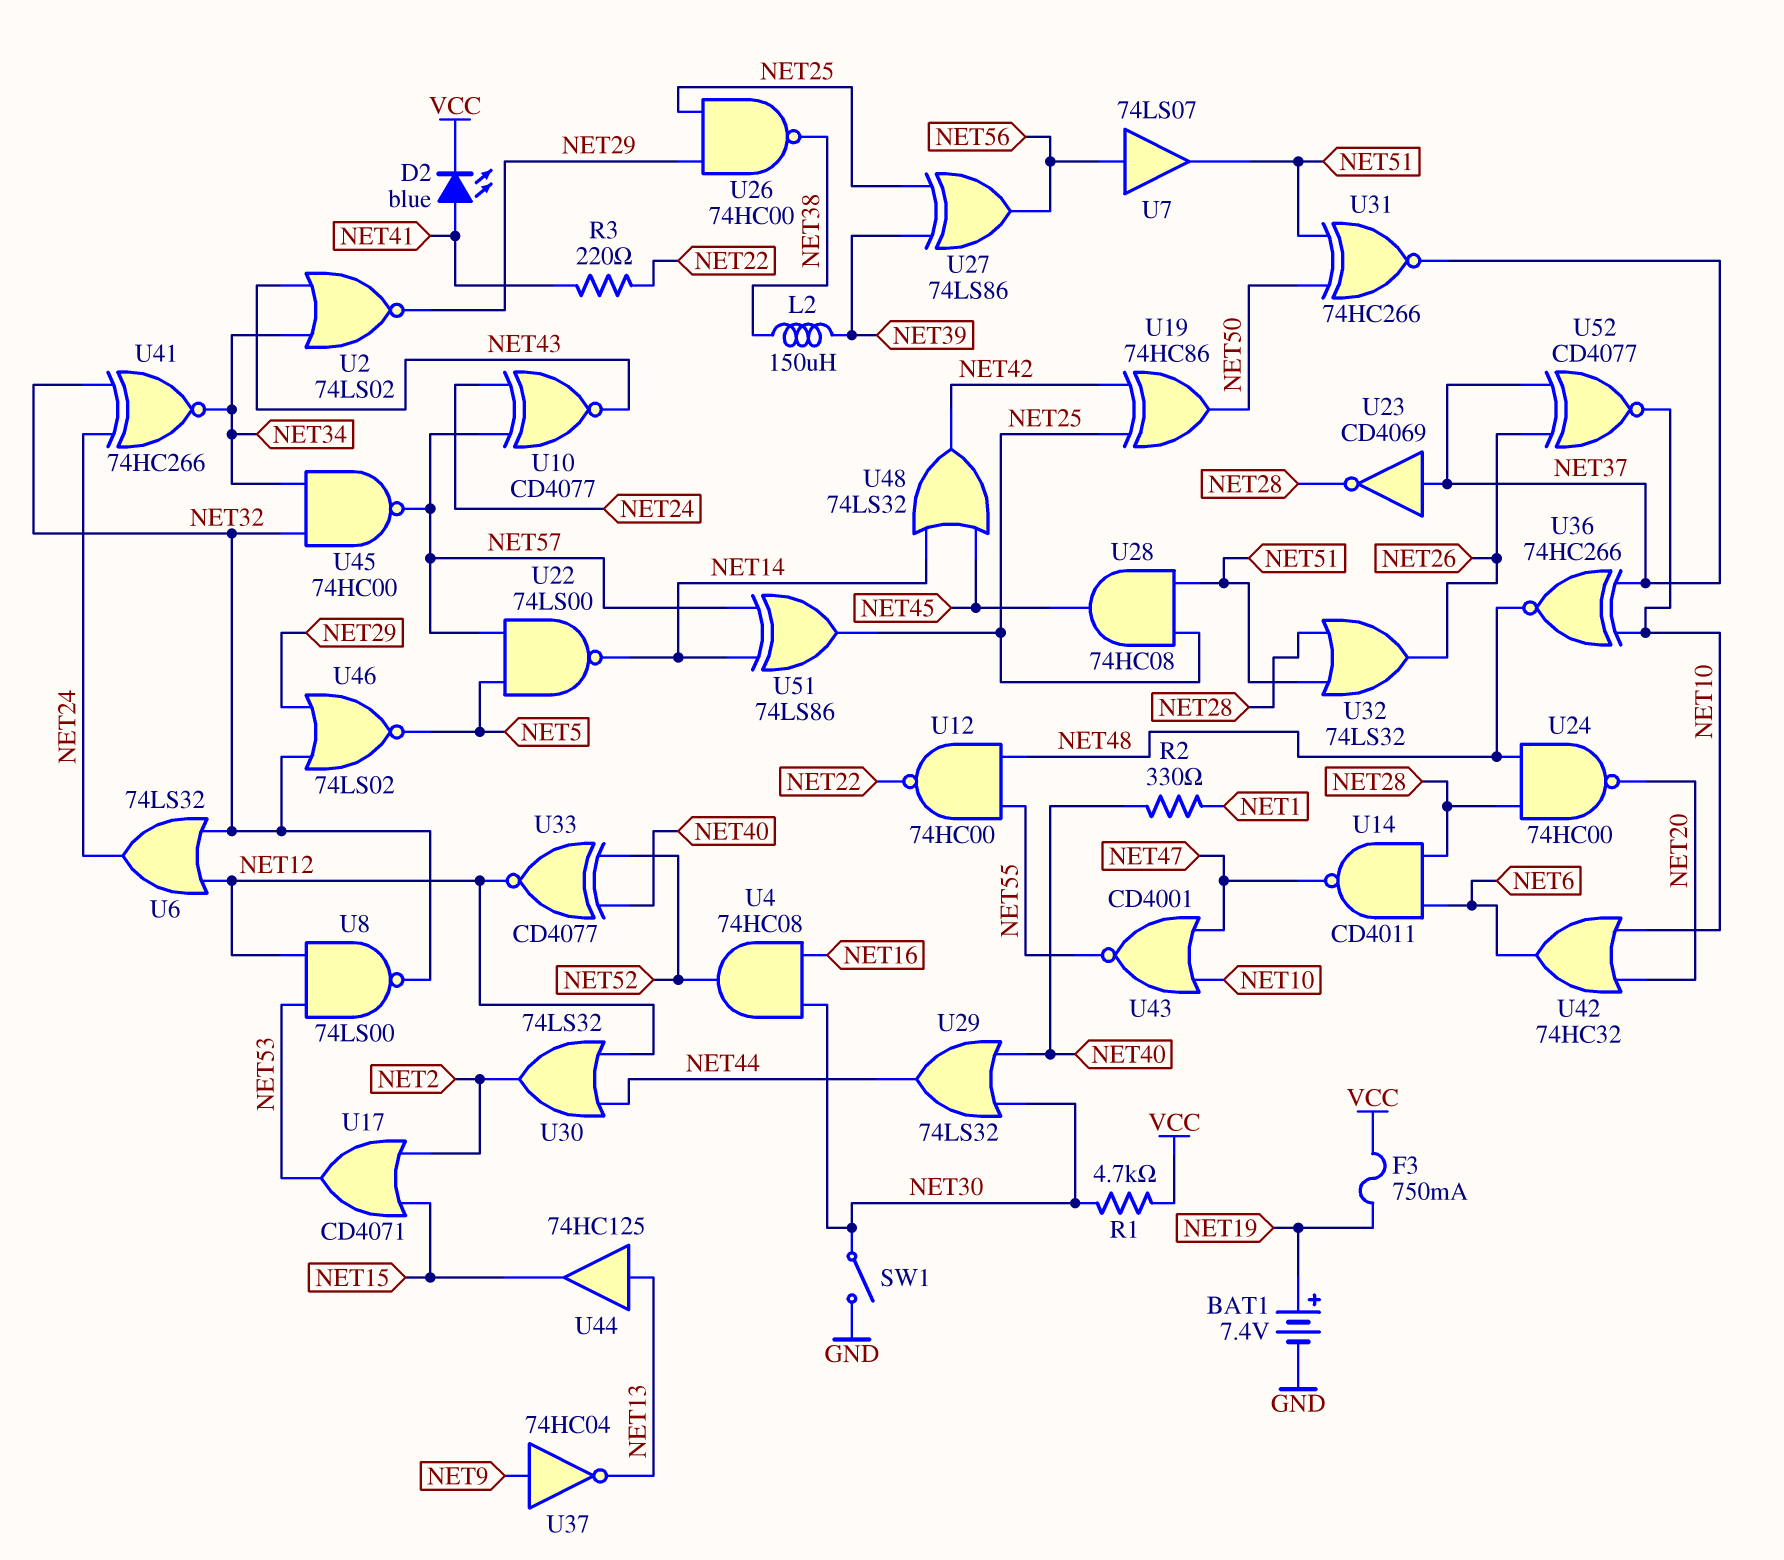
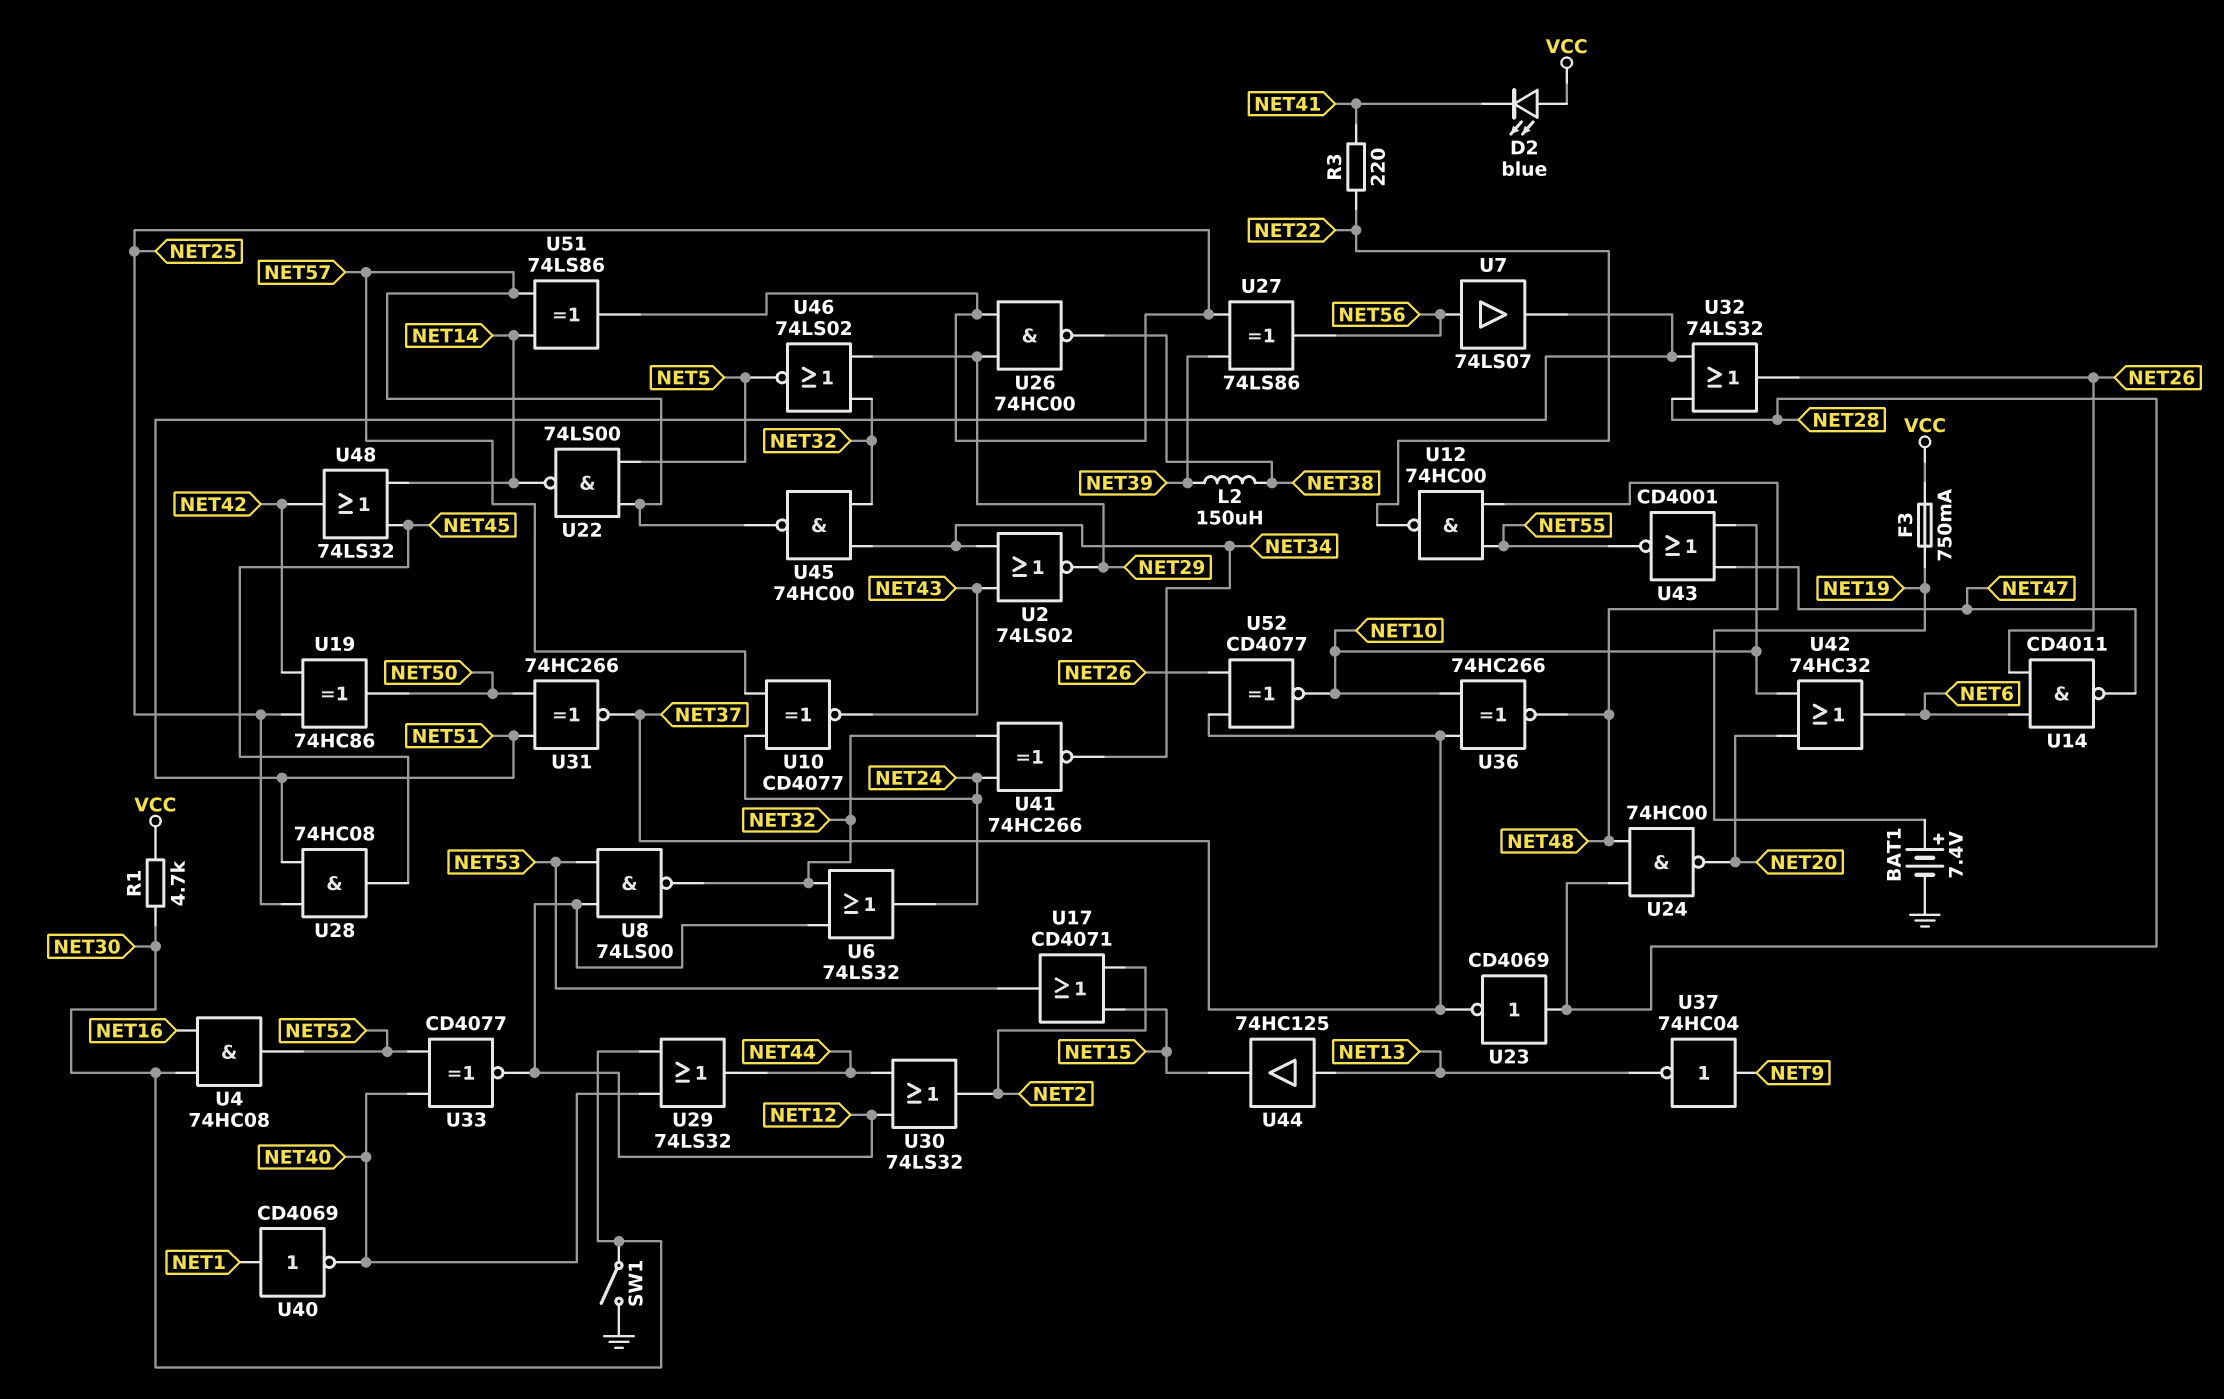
D2: LED blue (A NET41, K VCC) -> LED blue (A VCC, K NET41)
R2: 330 (NET1, NET40) -> none
U14: NAND CD4011 (in NET6, in NET28, out NET47) -> NAND CD4011 (in NET6, in NET26, out NET47)
U23: NOT CD4069 (in NET37, out NET28) -> NOT CD4069 (in NET28, out NET37)
U40: none -> NOT CD4069 (in NET1, out NET40)

